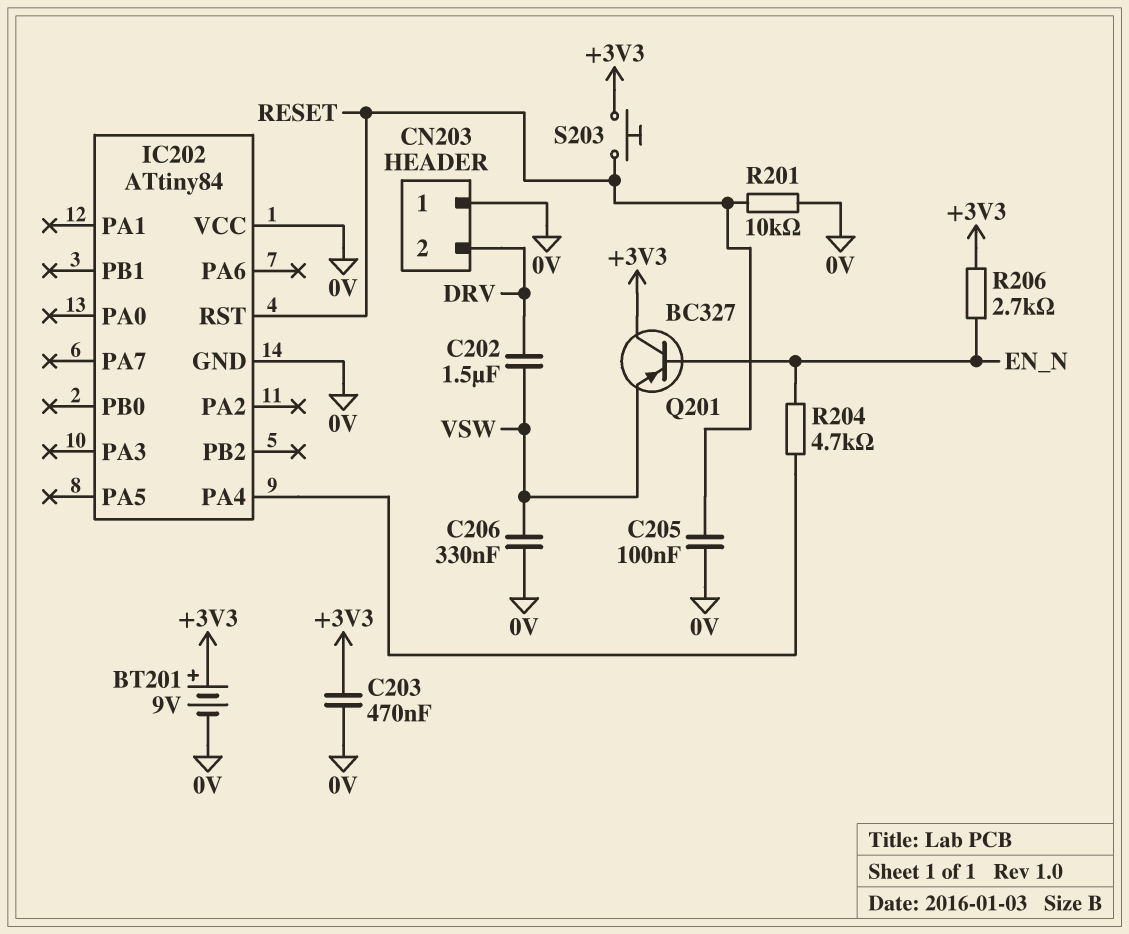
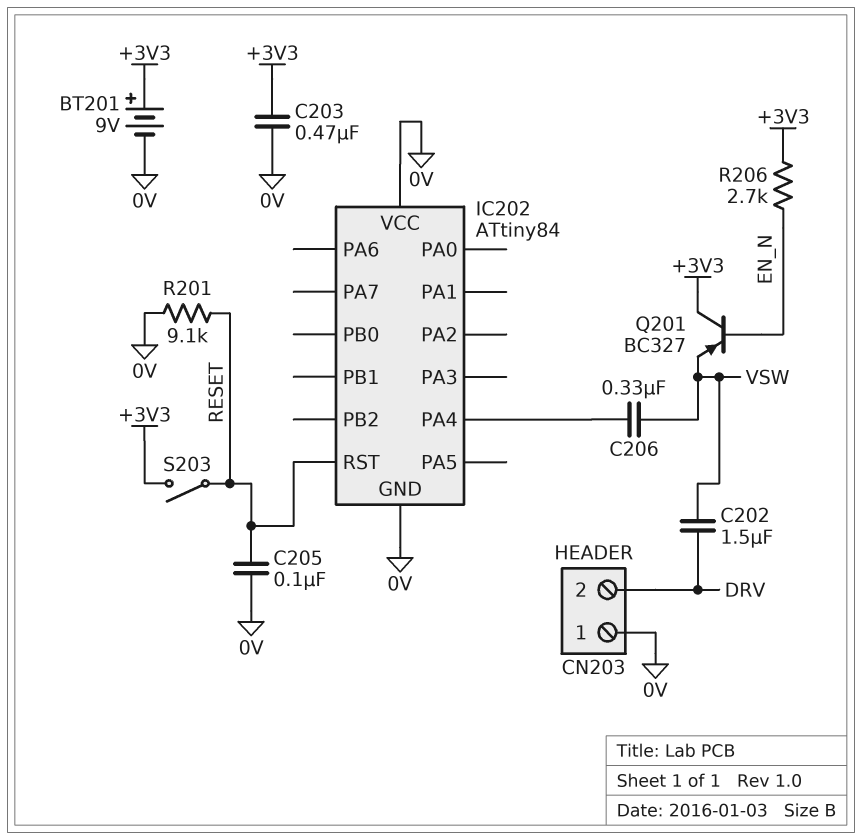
C206: 330nF (0V, VSW) -> 330nF (IC202/PA4, VSW)
R201: 10k (0V, RESET) -> 9.1k (0V, RESET)
R204: 4.7k (EN_N, IC202/PA4) -> none
S203: button (+3V3, RESET) -> switch (+3V3, RESET)

